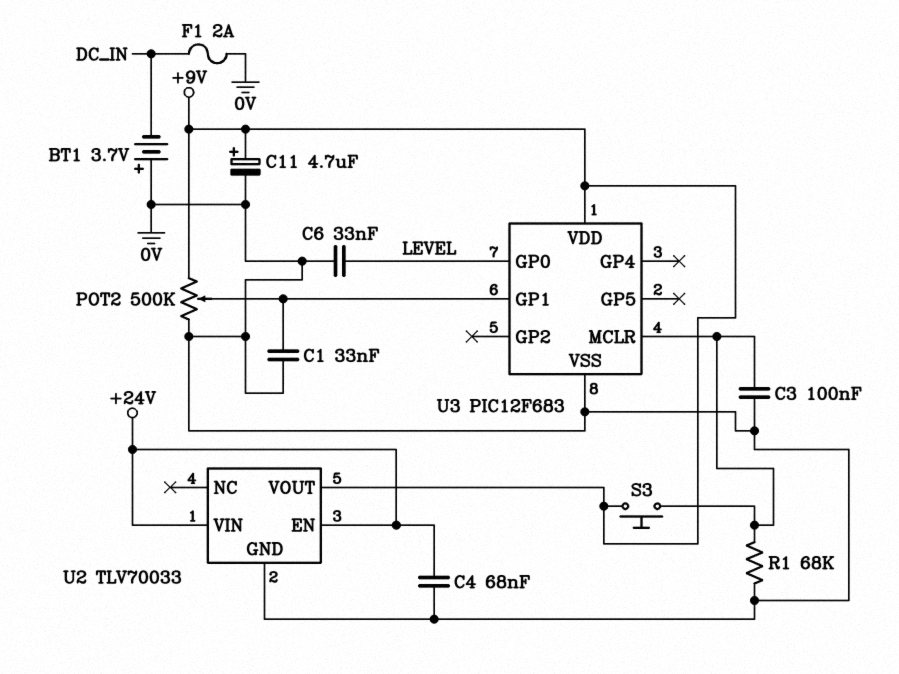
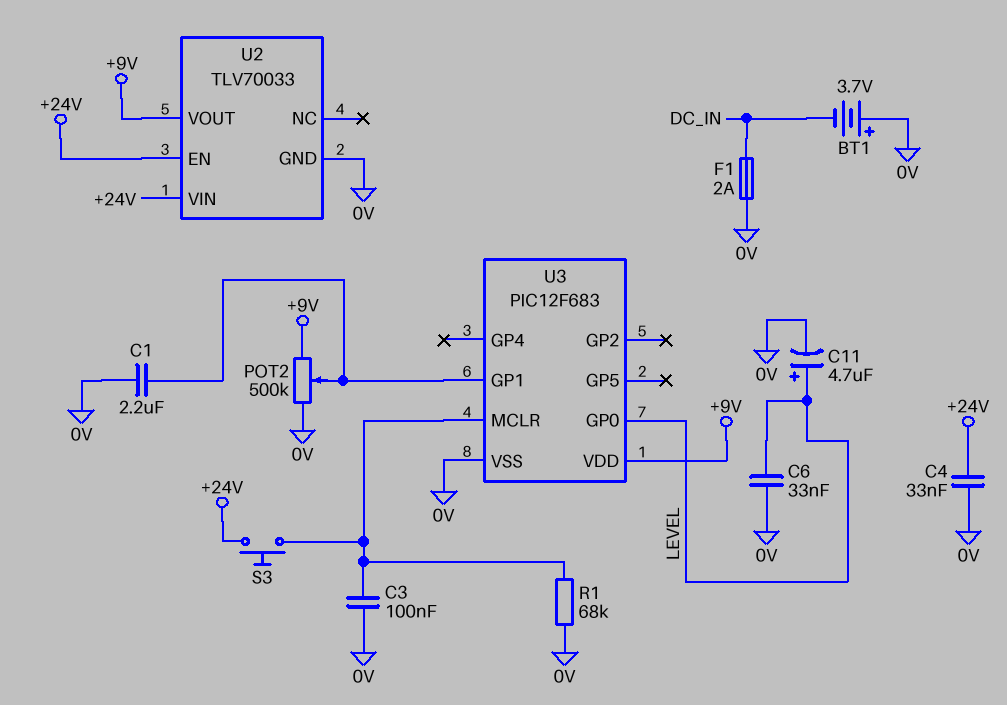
C1: 33nF (0V, U3/GP1) -> 2.2uF (0V, U3/GP1)
C4: 68nF (+24V, 0V) -> 33nF (+24V, 0V)
C11: 4.7uF (plus +9V, minus 0V) -> 4.7uF (plus LEVEL, minus 0V)
S3: button (+9V, U3/MCLR) -> button (+24V, U3/MCLR)

